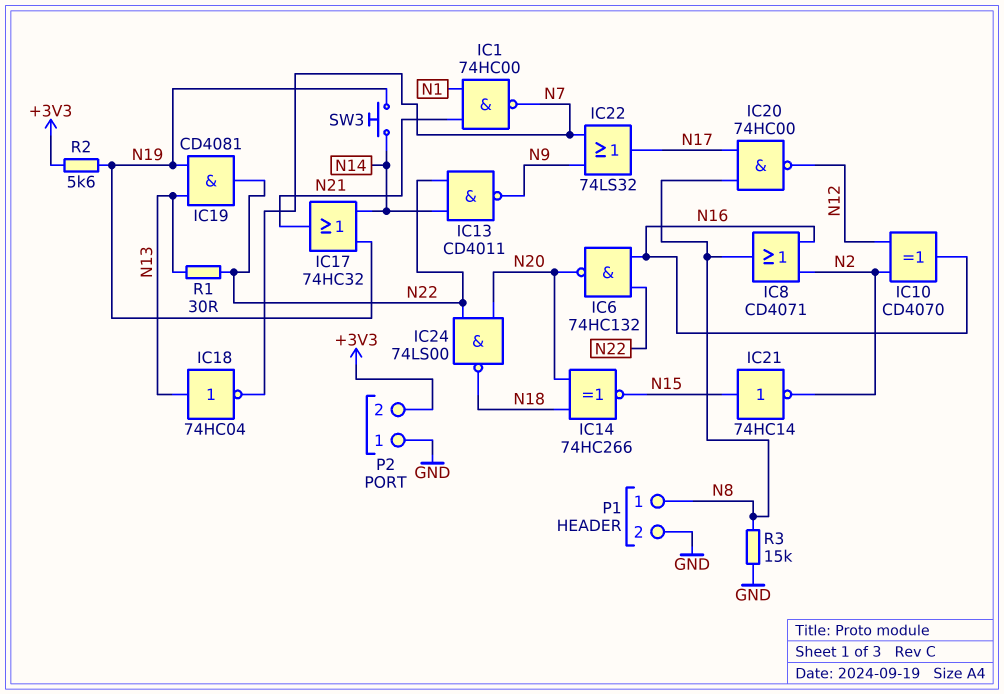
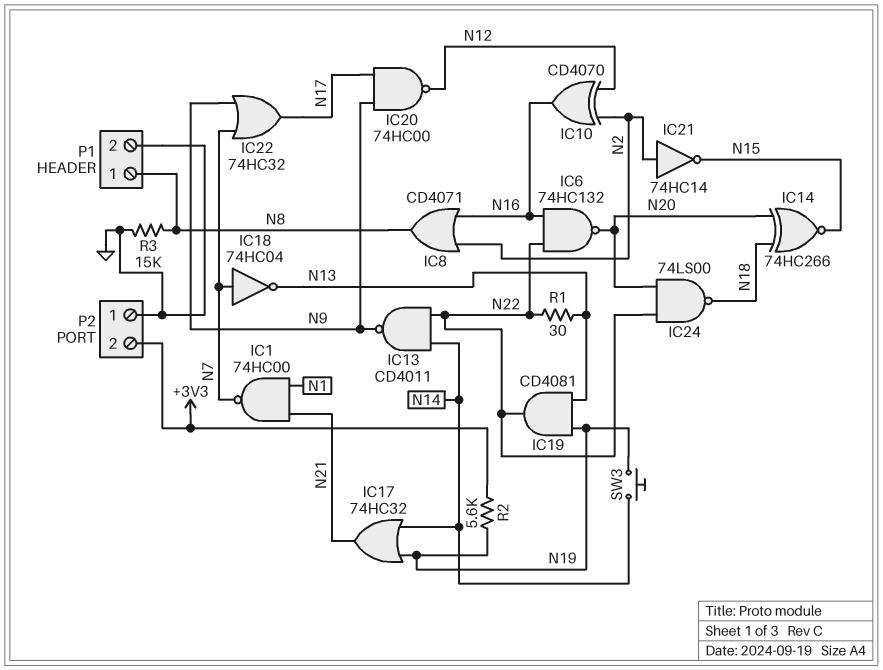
IC18: NOT 74HC04 (in N13, out N7) -> NOT 74HC04 (in N7, out N13)
IC20: NAND 74HC00 (in N8, in N17, out N12) -> NAND 74HC00 (in N9, in N17, out N12)
IC21: NOT 74HC14 (in N15, out N2) -> NOT 74HC14 (in N2, out N15)
IC22: OR 74LS32 (in N7, in N9, out N17) -> OR 74HC32 (in N7, in N9, out N17)

